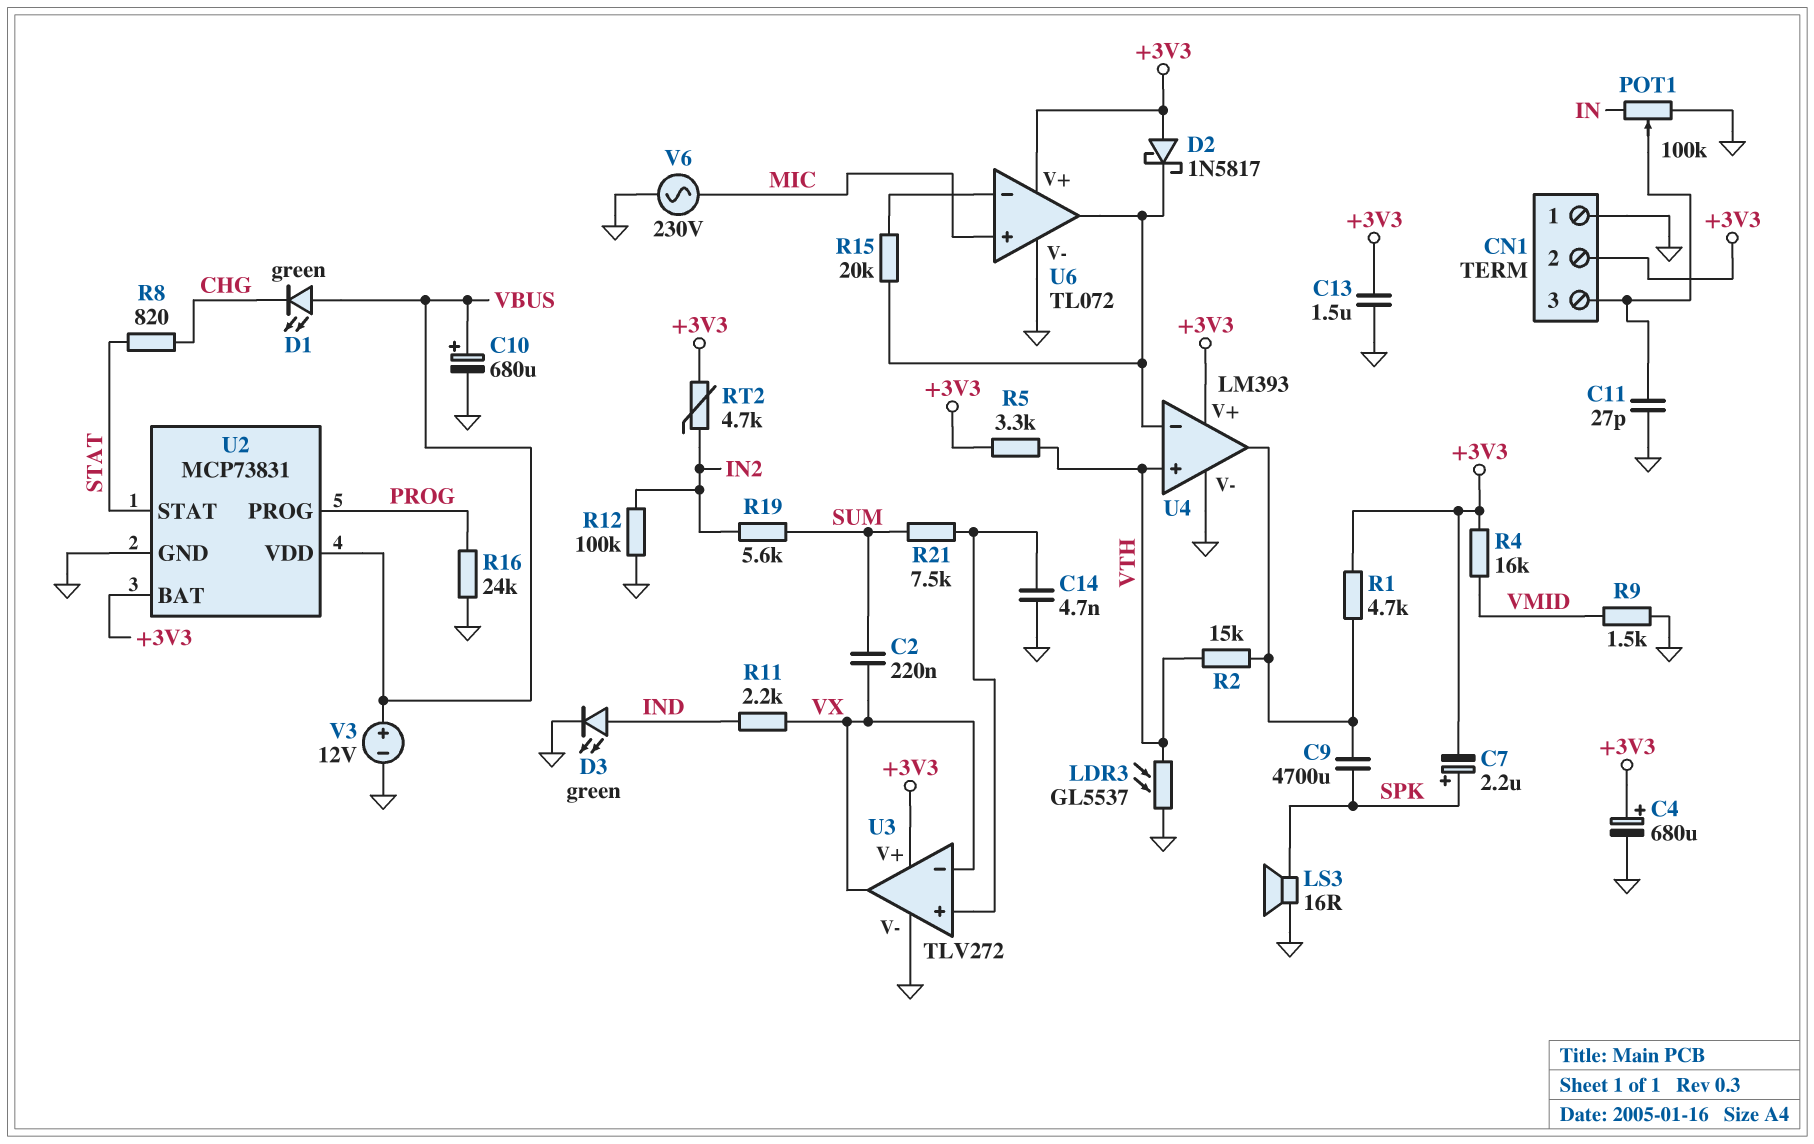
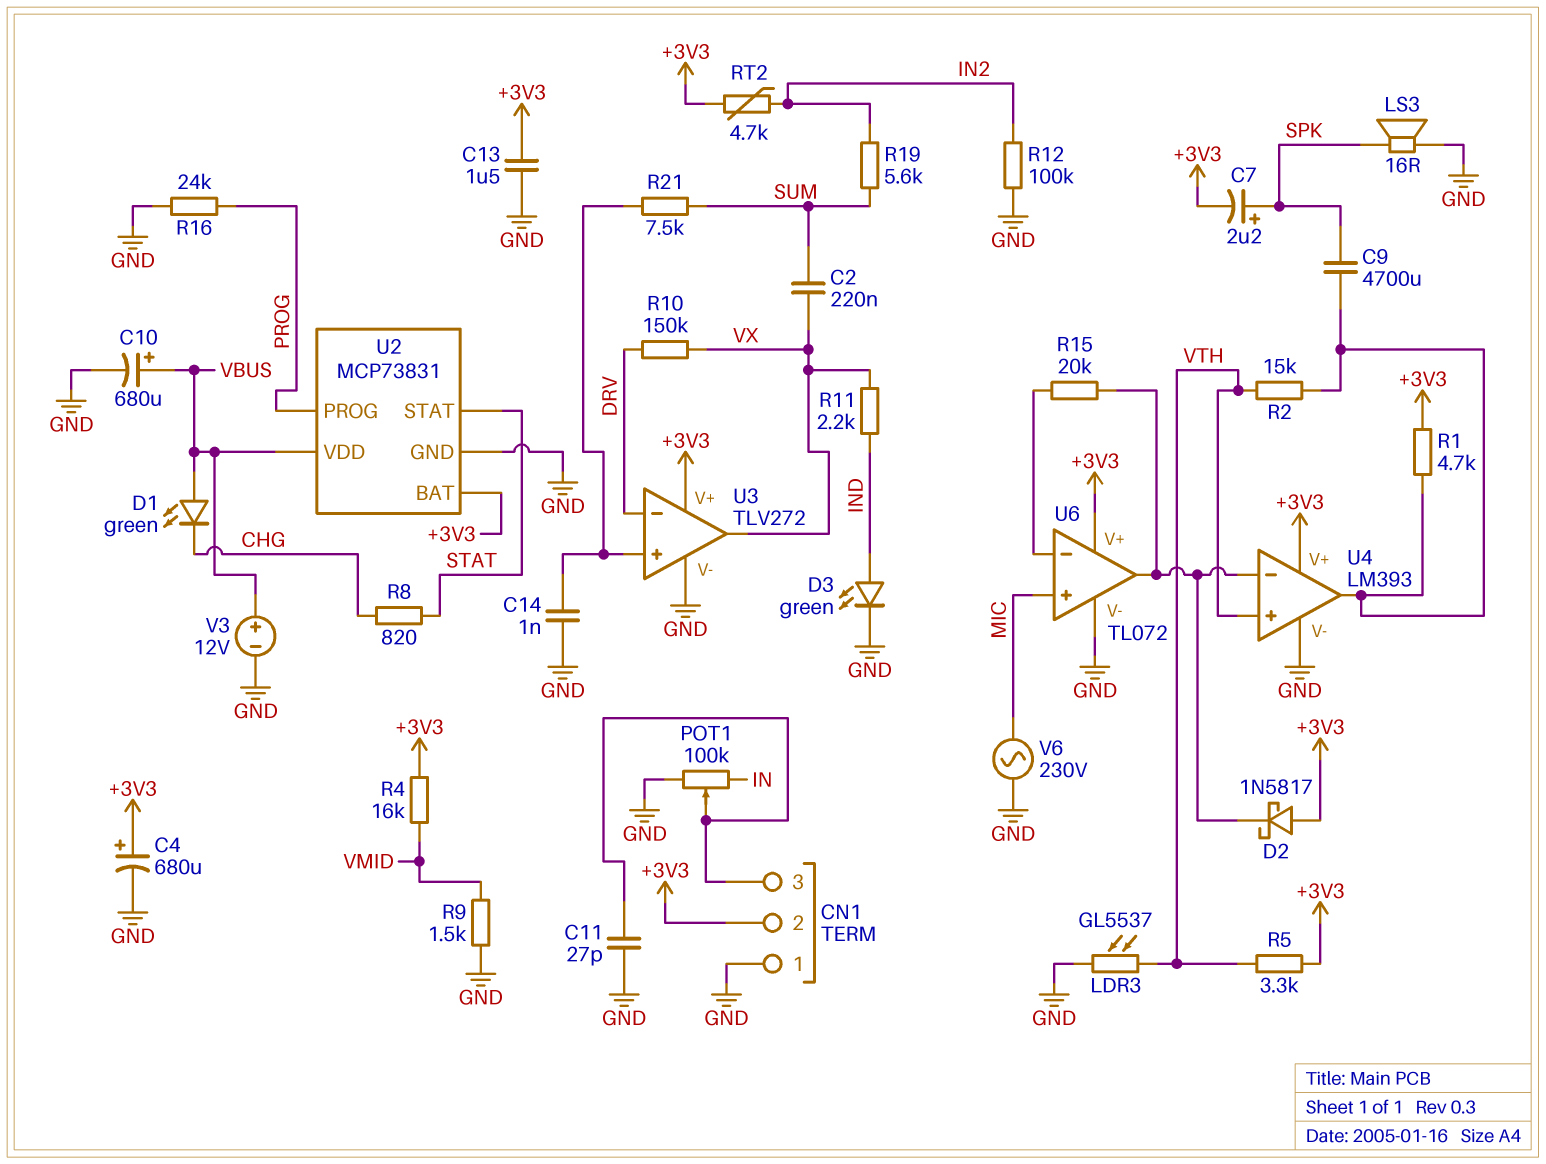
C14: 4.7nF (GND, U3/in+) -> 1nF (GND, U3/in+)
R10: none -> 150k (DRV, VX)
U3 pin in-: VX -> DRV

